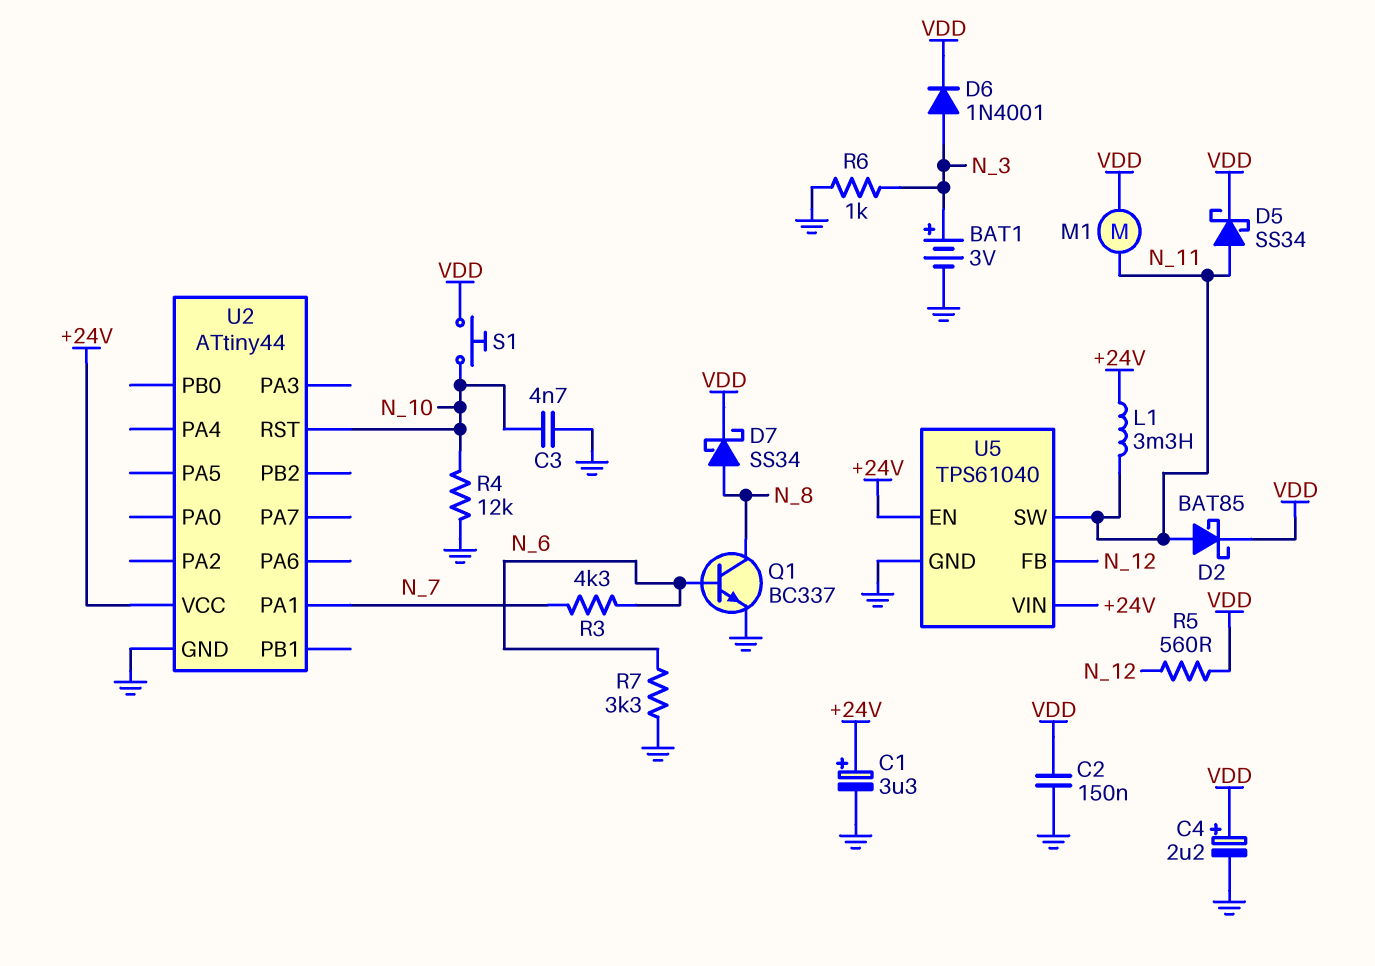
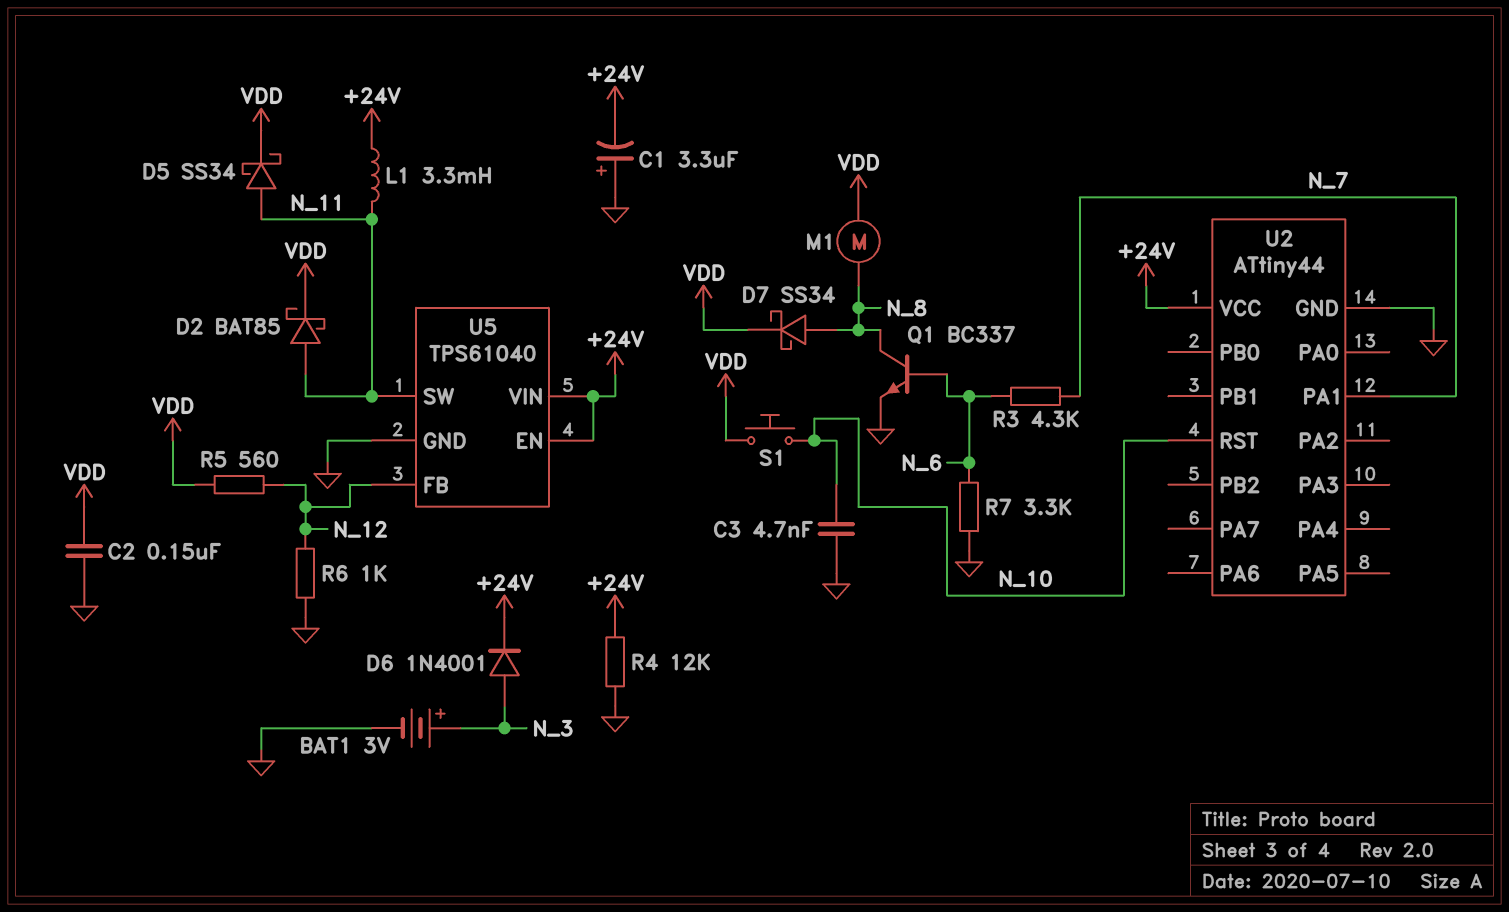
C1: 3.3uF (plus +24V, minus GND) -> 3.3uF (plus GND, minus +24V)
C4: 2.2uF (plus VDD, minus GND) -> none
D6: diode 1N4001 (A N_3, K VDD) -> diode 1N4001 (A N_3, K +24V)
M1: motor (N_11, VDD) -> motor (N_8, VDD)
R4: 12k (GND, N_10) -> 12k (+24V, GND)
R6: 1k (GND, N_3) -> 1k (GND, N_12)

